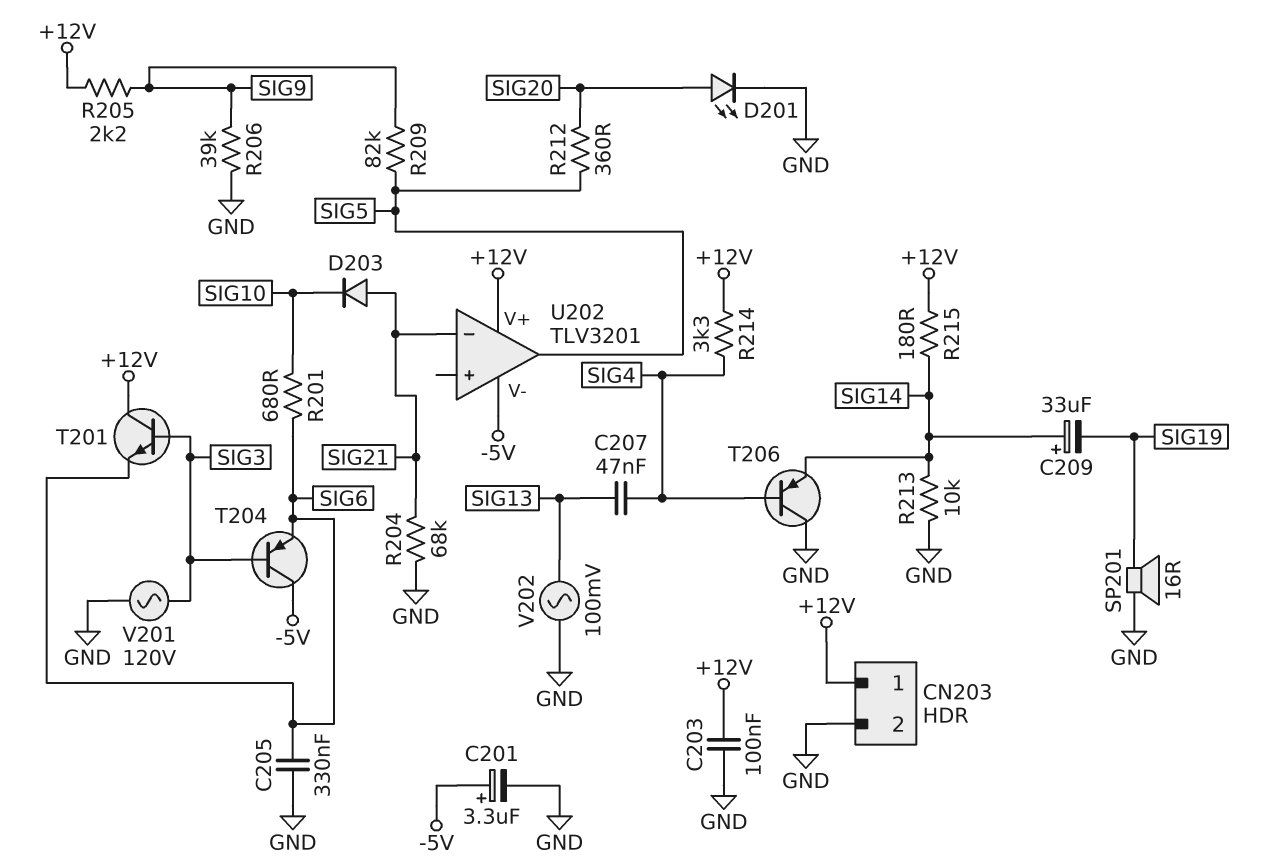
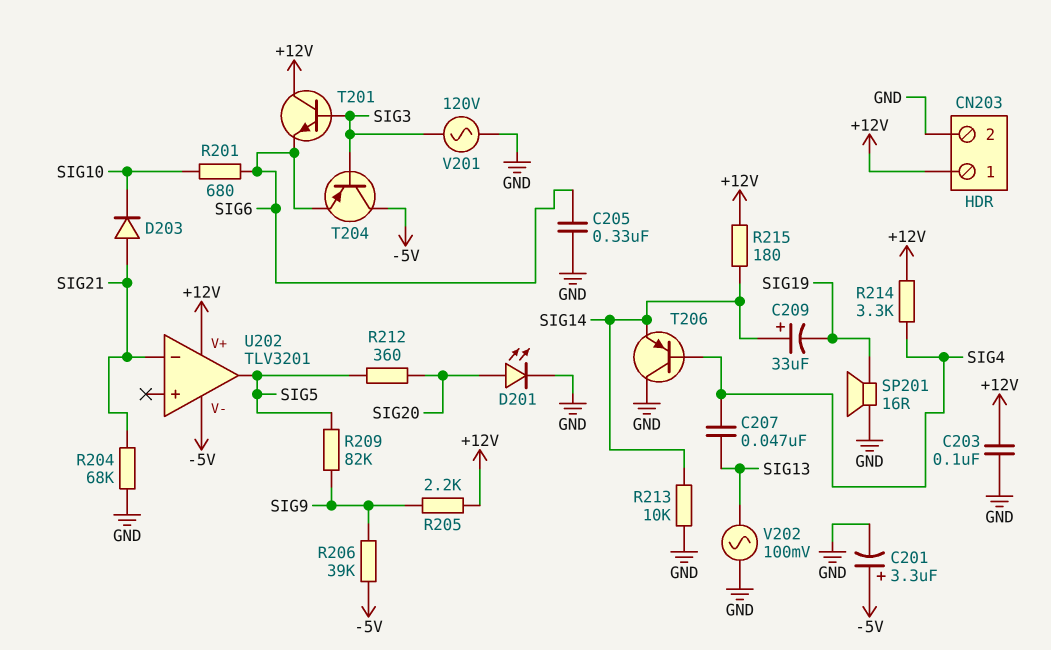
R206: 39k (GND, SIG9) -> 39k (-5V, SIG9)

